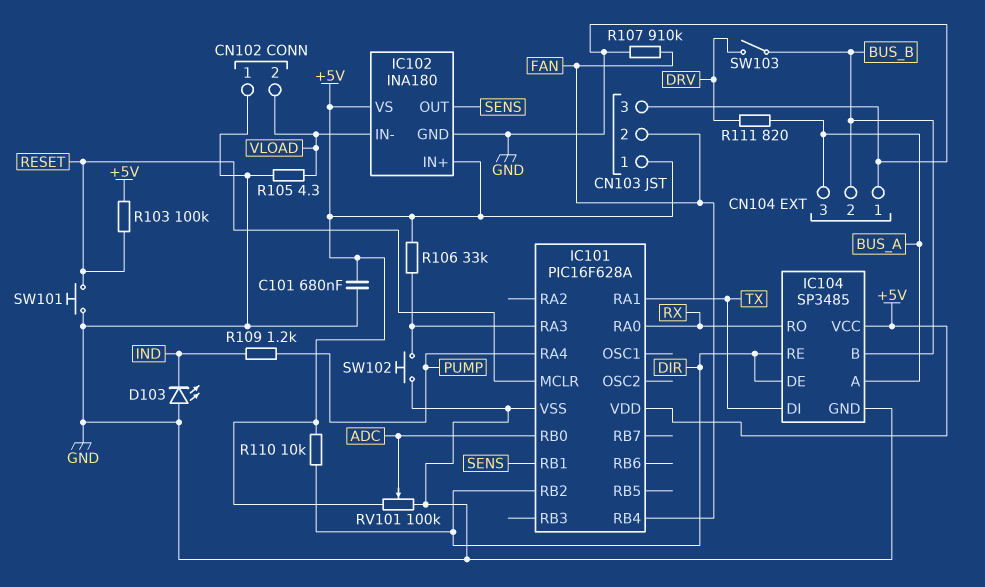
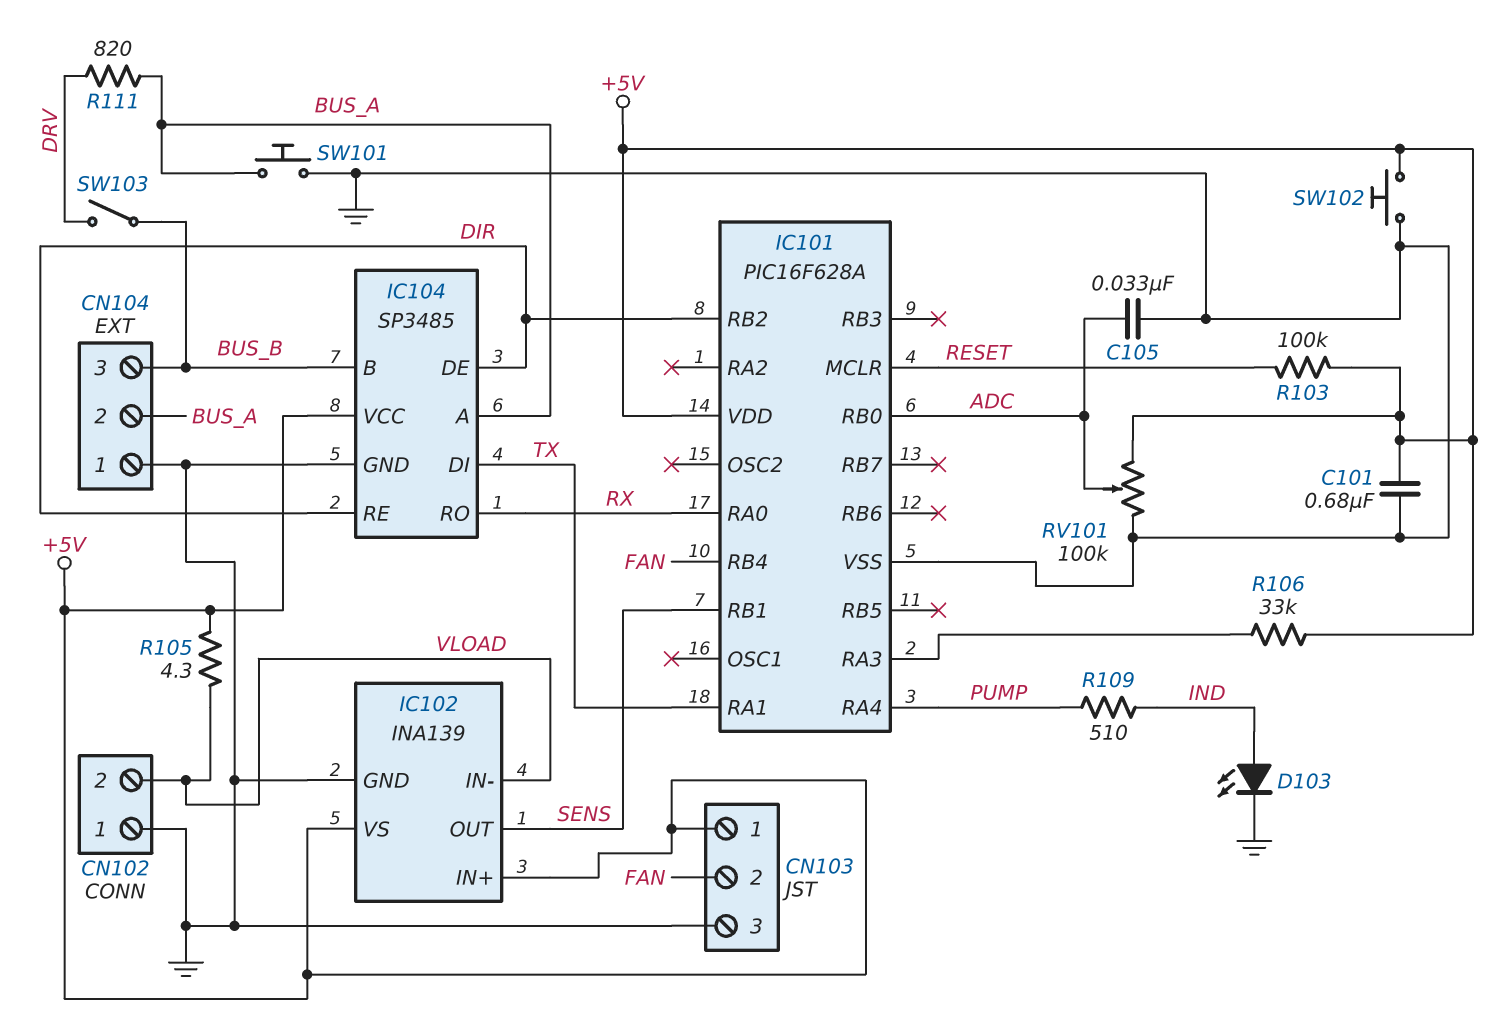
C105: none -> 33nF (ADC, GND)
CN104 pin 2: BUS_B -> BUS_A
CN104 pin 3: BUS_A -> BUS_B
D103: LED (A GND, K IND) -> LED (A IND, K GND)
IC102: INA180 -> INA139
R105: 4.3 (GND, VLOAD) -> 4.3 (+5V, VLOAD)
R107: 910k (FAN, GND) -> none
R109: 1.2k (IND, PUMP) -> 510 (IND, PUMP)
R110: 10k (+5V, DIR) -> none
SW101: button (GND, RESET) -> button (BUS_A, GND)
SW102: button (GND, IC101/RA3) -> button (+5V, GND)

